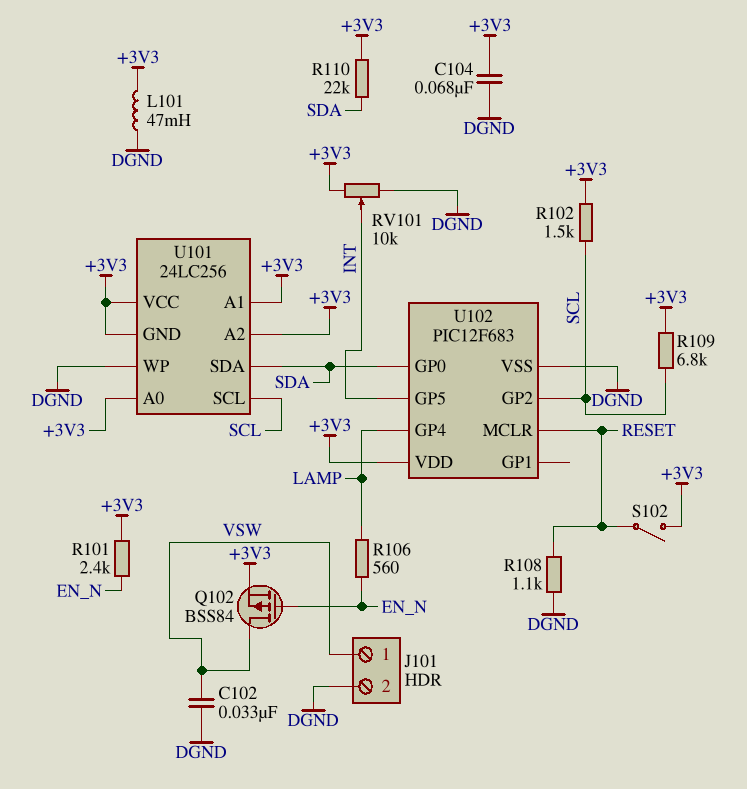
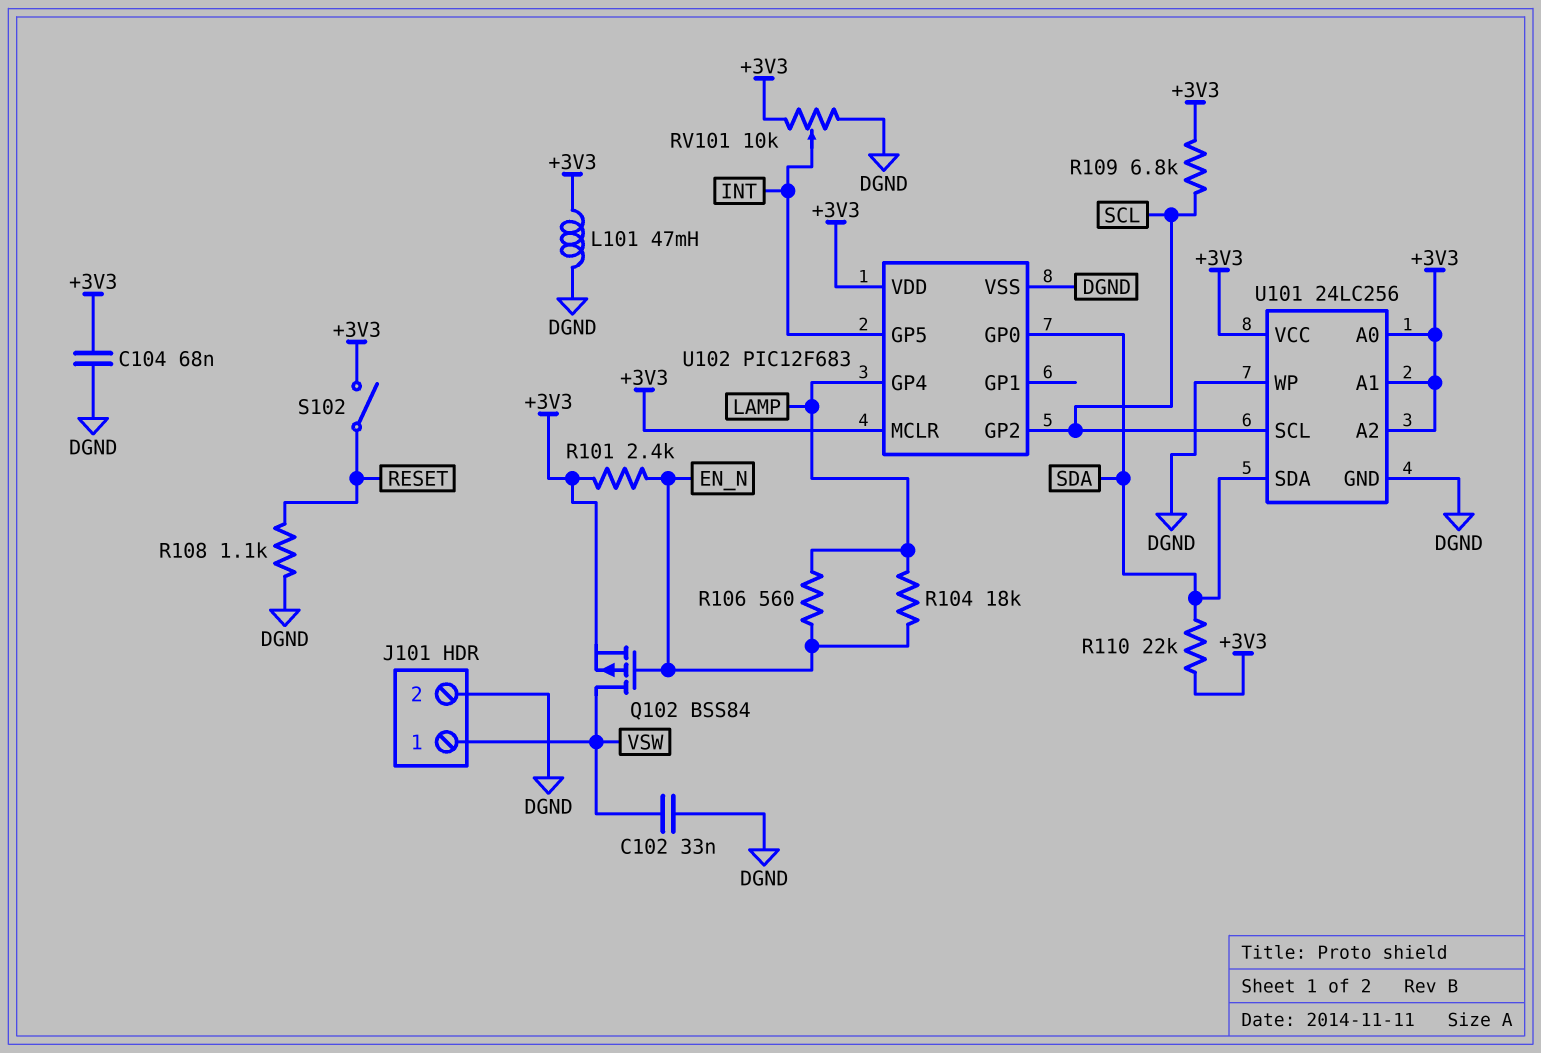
R102: 1.5k (+3V3, SCL) -> none
R104: none -> 18k (EN_N, LAMP)
U101 pin GND: +3V3 -> DGND
U102 pin MCLR: RESET -> +3V3

